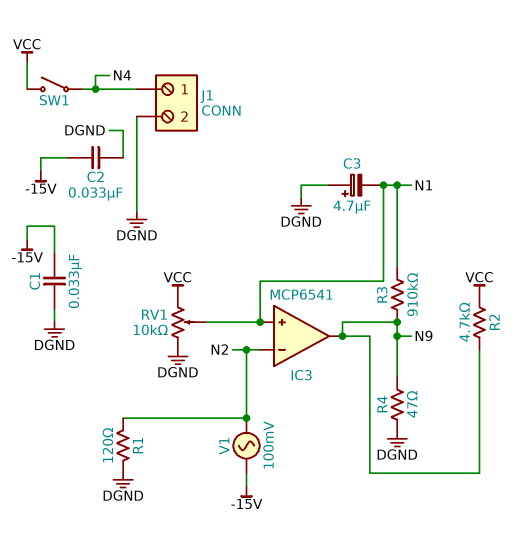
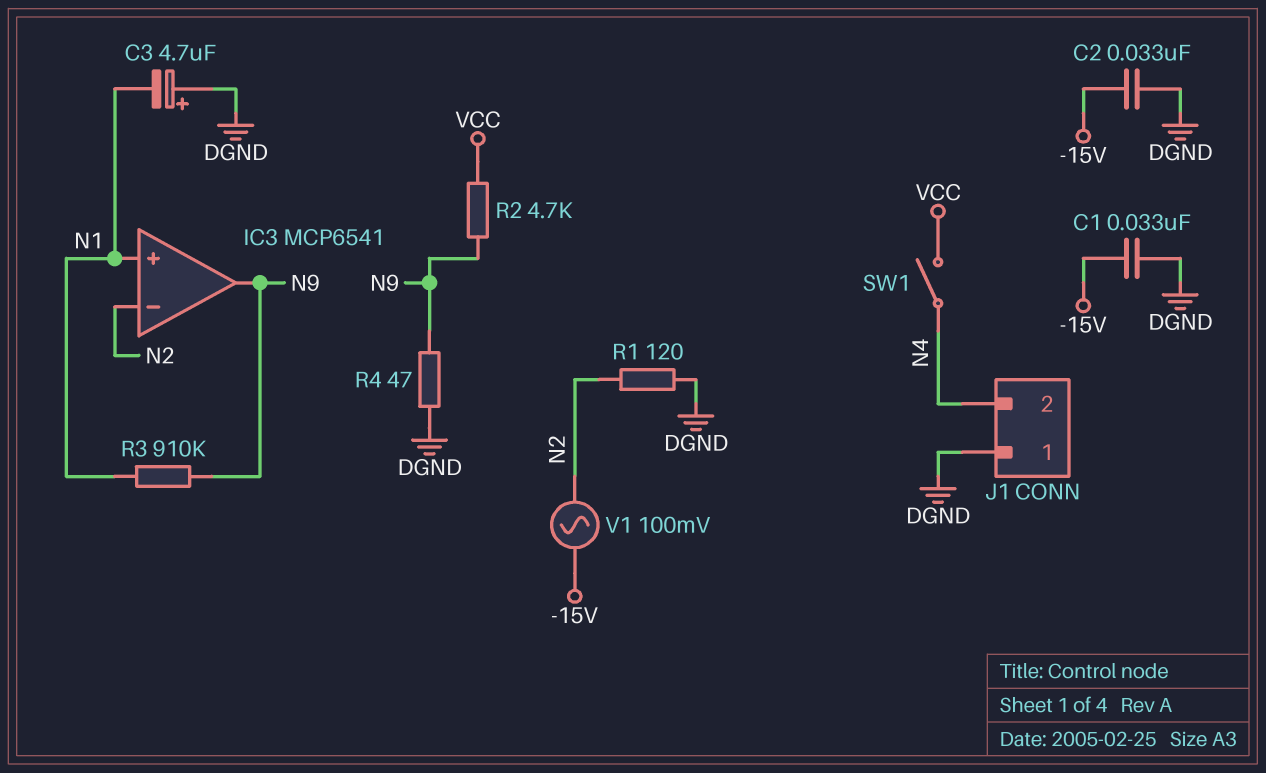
J1 pin 1: N4 -> DGND
J1 pin 2: DGND -> N4
RV1: 10k (DGND, VCC, wiper N1) -> none

